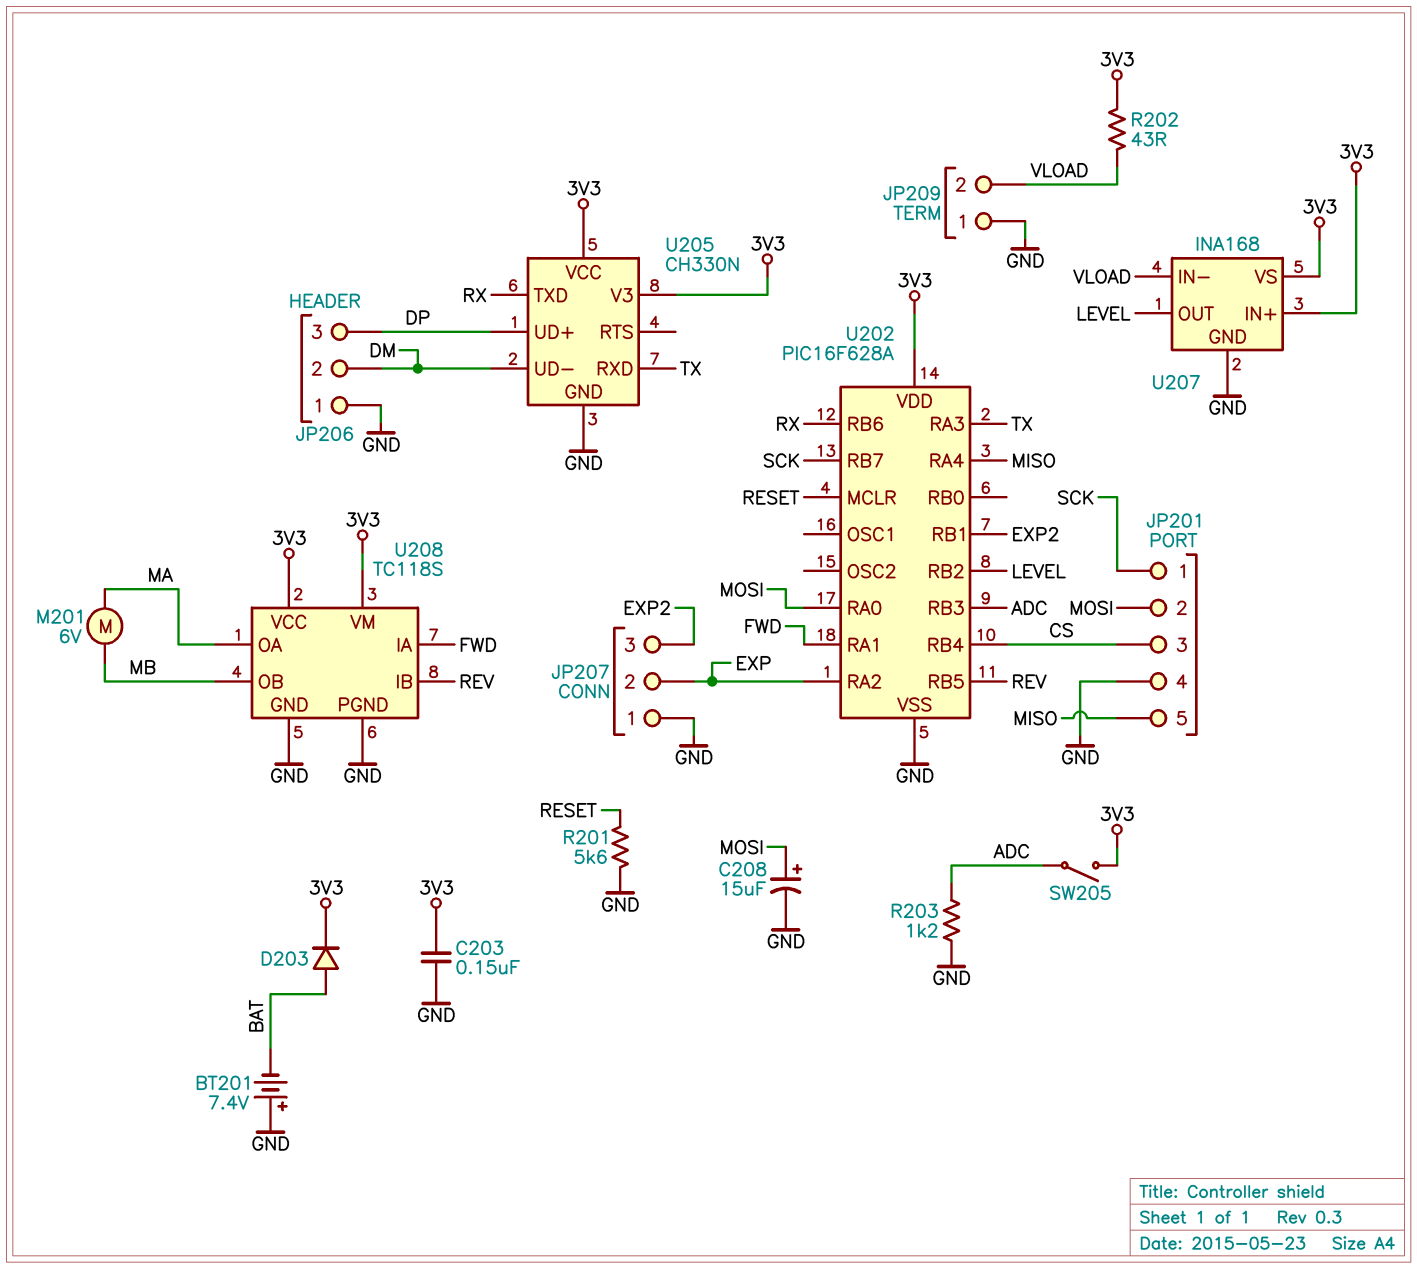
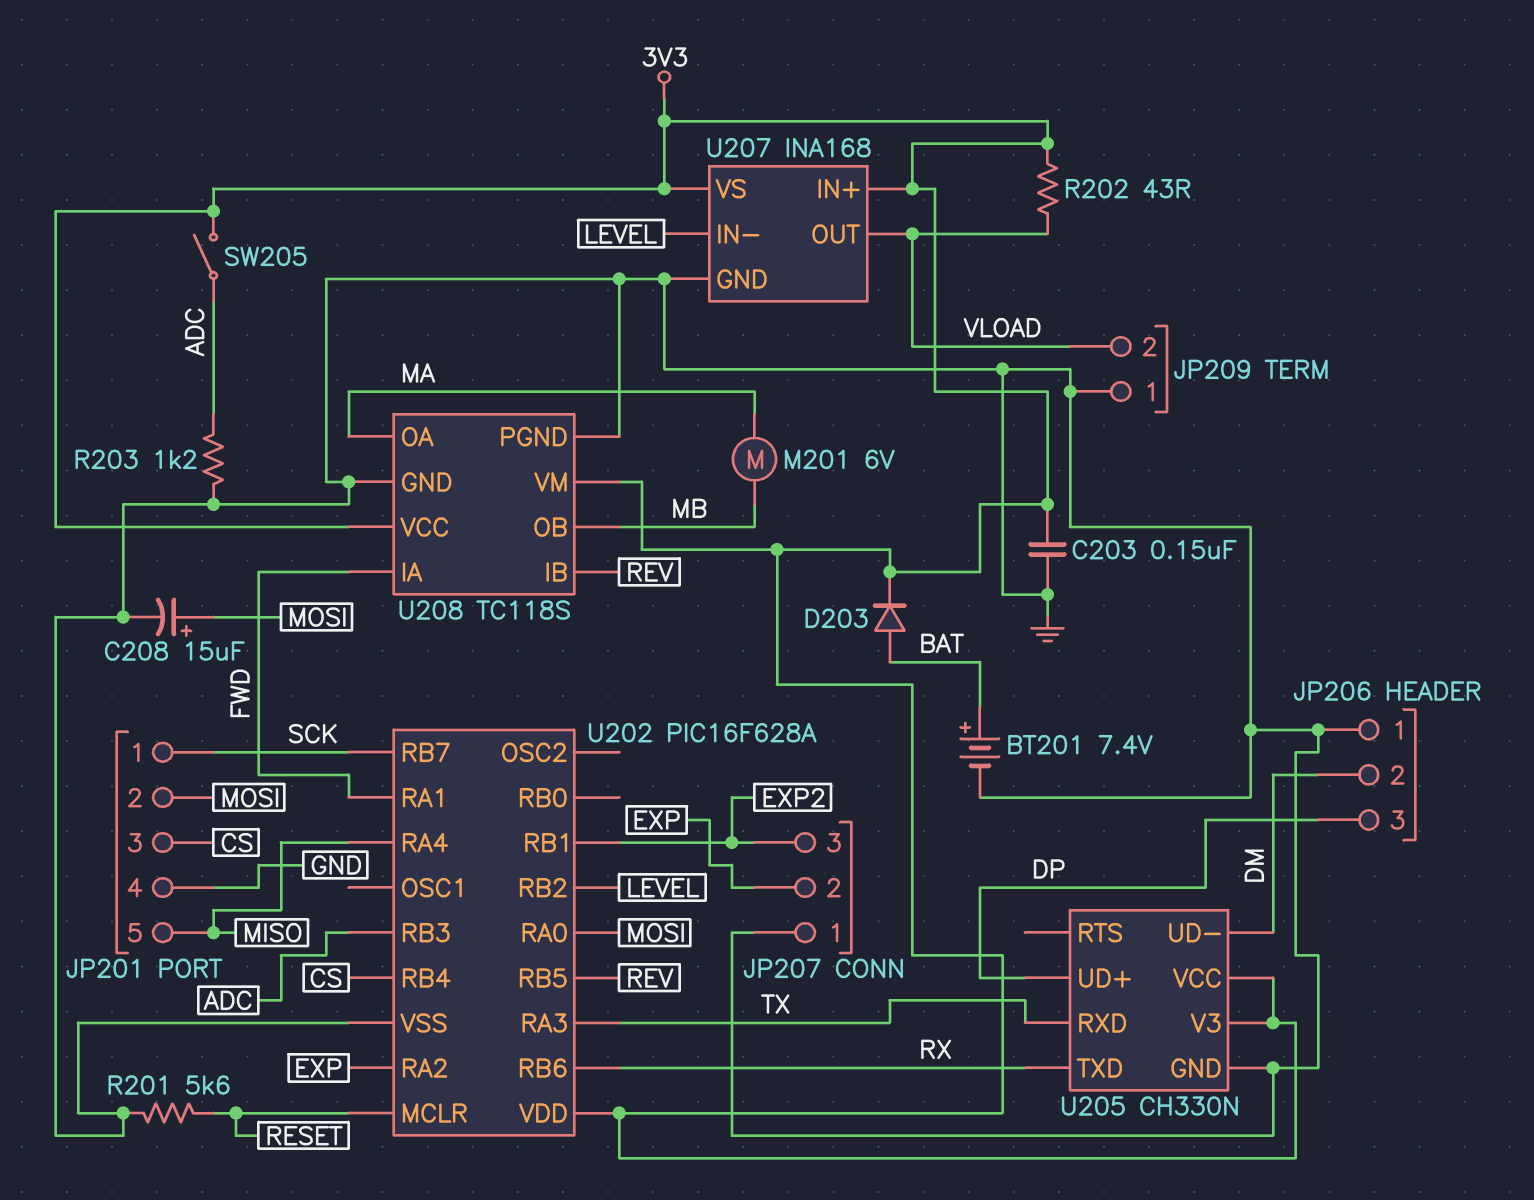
BT201: 7.4V (plus GND, minus BAT) -> 7.4V (plus BAT, minus GND)
U207 pin IN-: VLOAD -> LEVEL
U207 pin OUT: LEVEL -> VLOAD

